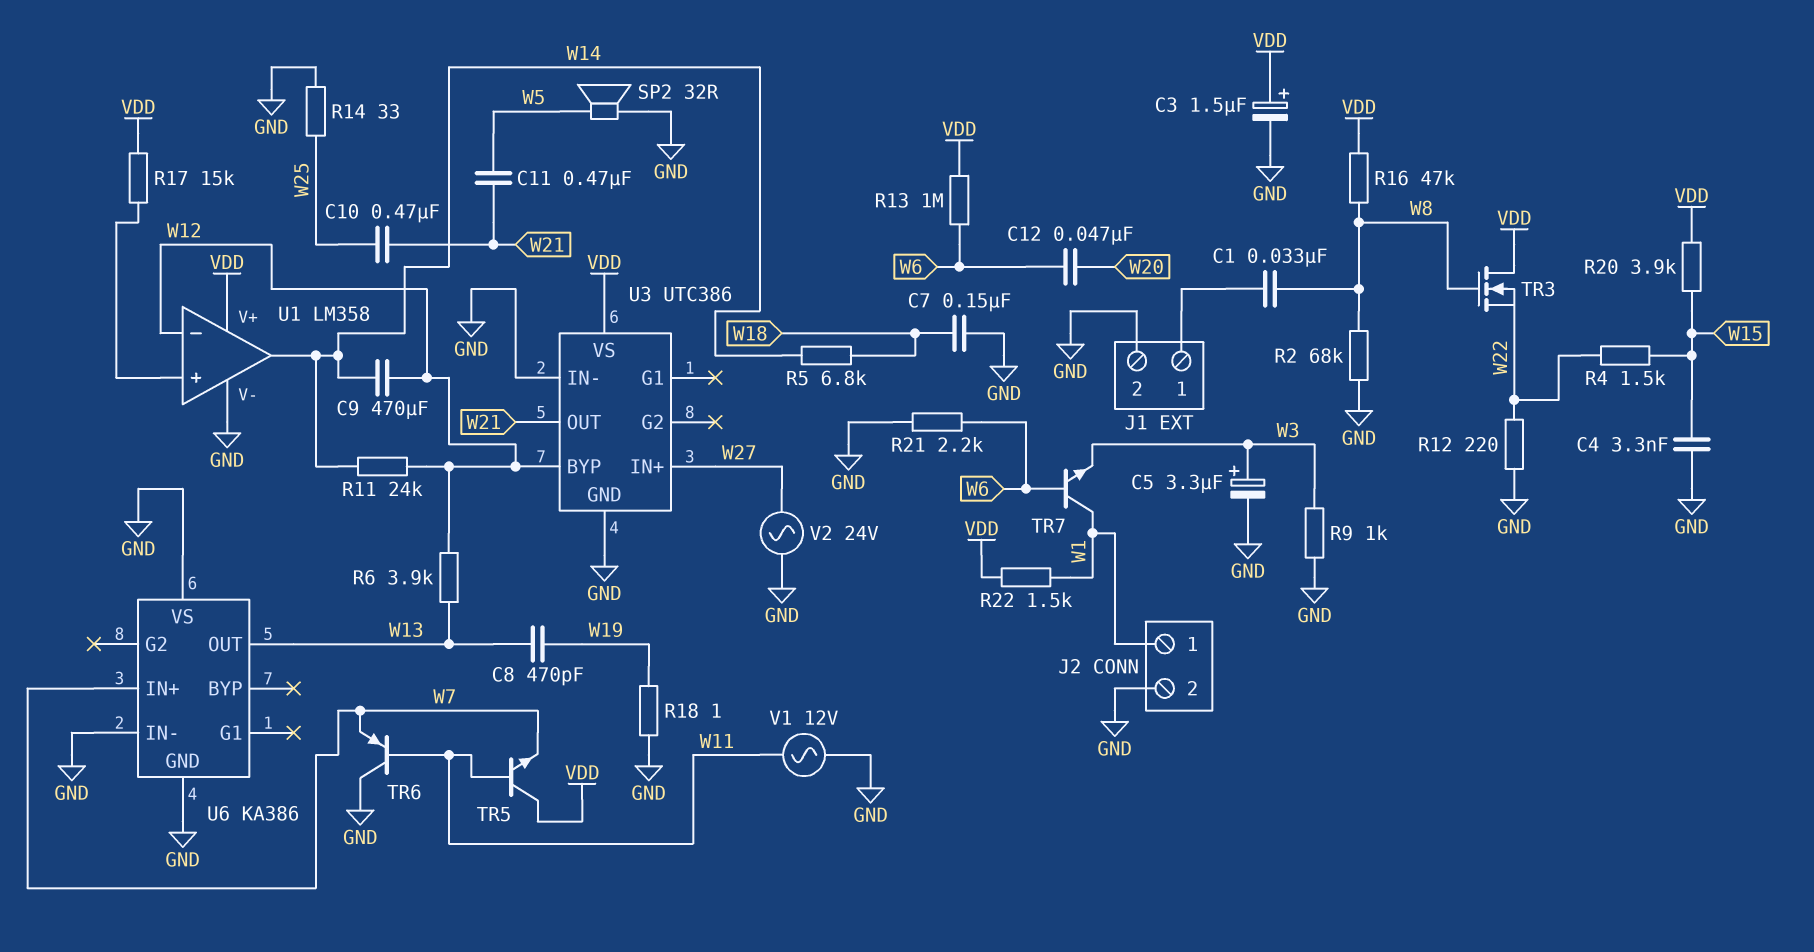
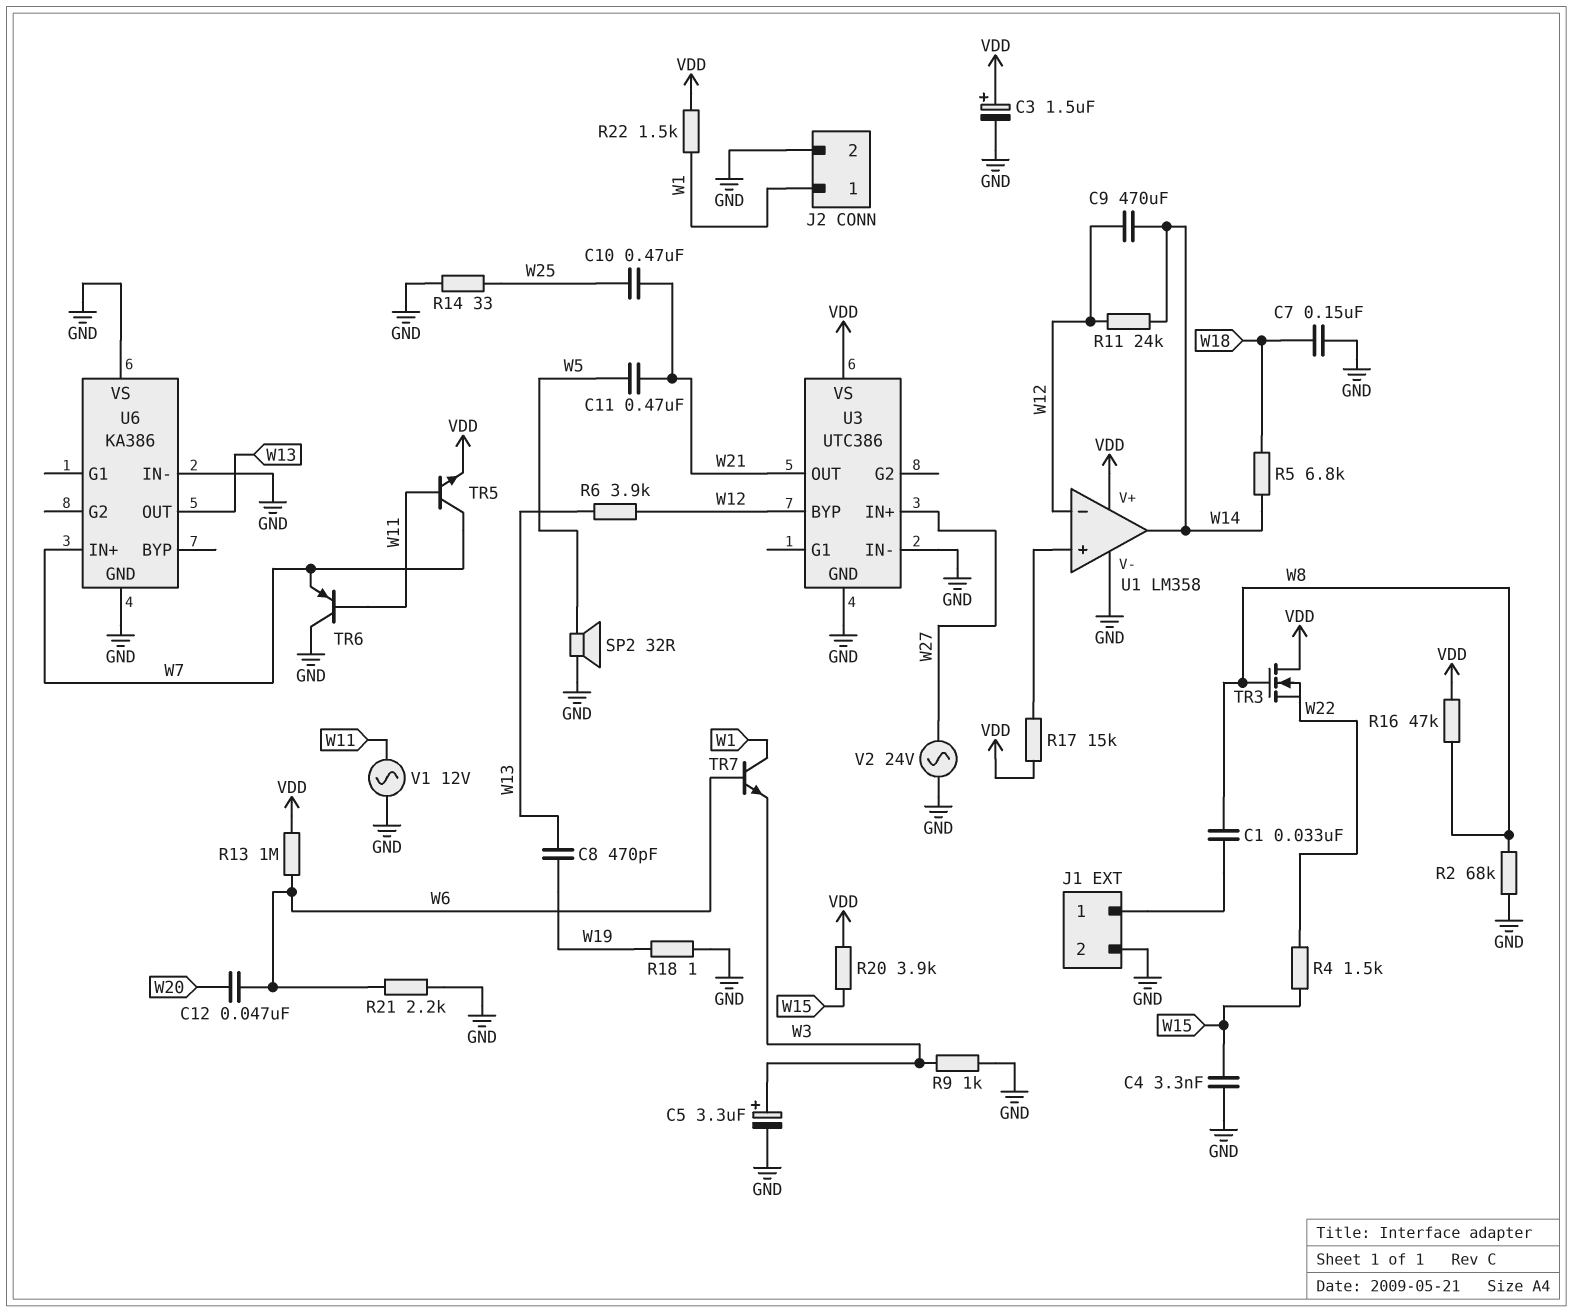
R12: 220 (GND, W22) -> none
TR5: NPN (B W11, C VDD, E W7) -> NPN (B W11, C W7, E VDD)

